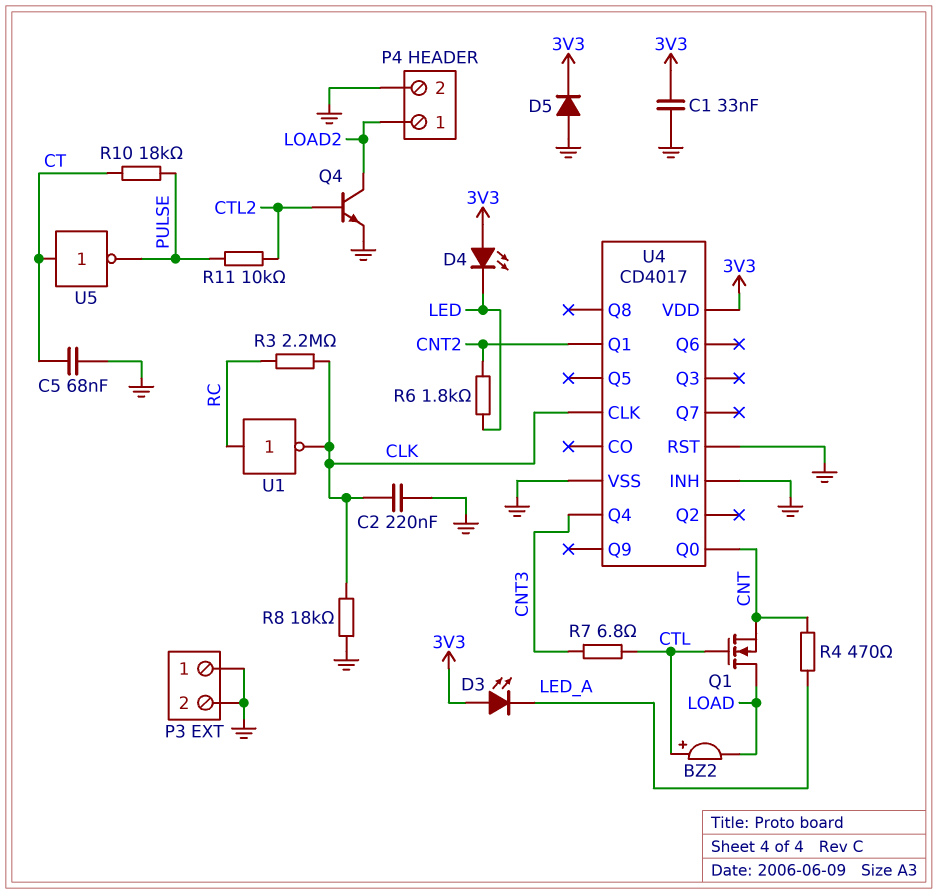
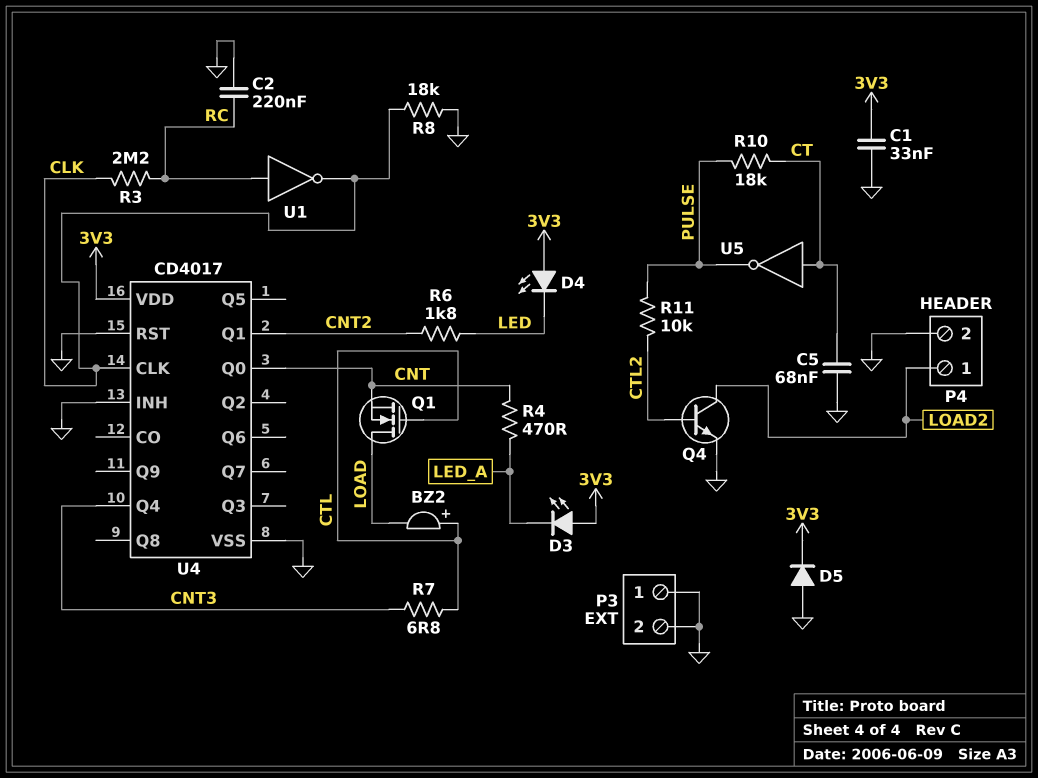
C2: 220nF (CLK, GND) -> 220nF (GND, RC)

